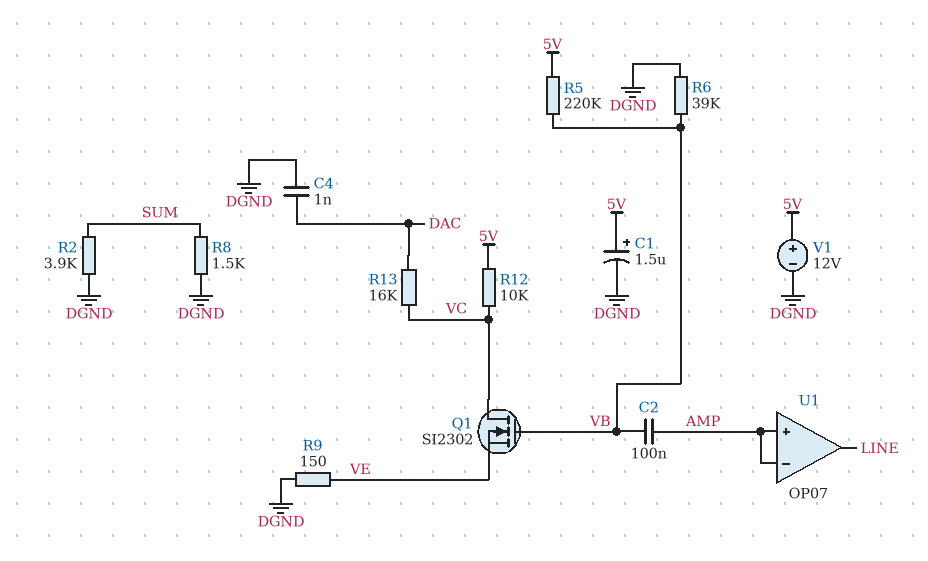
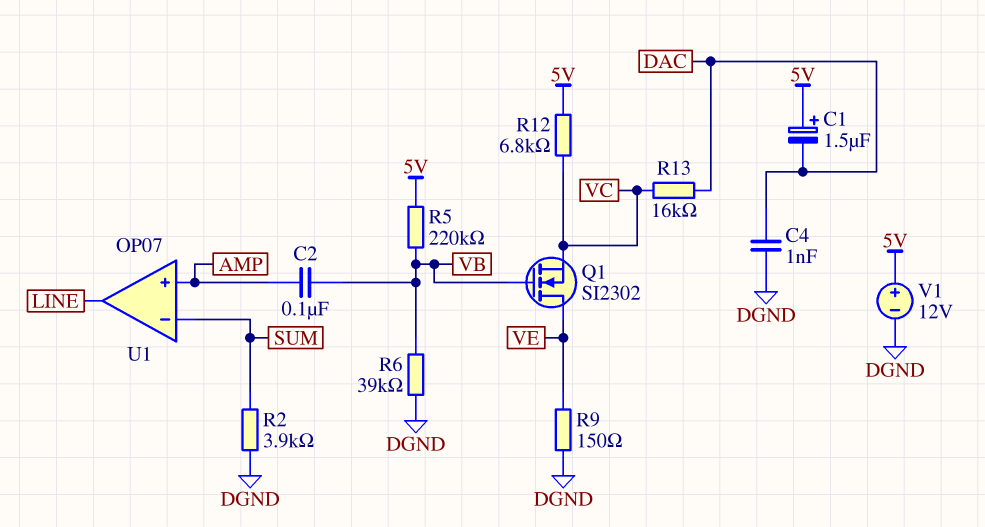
C1: 1.5uF (plus 5V, minus DGND) -> 1.5uF (plus 5V, minus DAC)
Q1: NMOS SI2302 (G VB, D VC, S VE) -> NMOS SI2302 (G VB, D VE, S VC)
R8: 1.5k (DGND, SUM) -> none
R12: 10k (5V, VC) -> 6.8k (5V, VC)
U1 pin in-: AMP -> SUM

